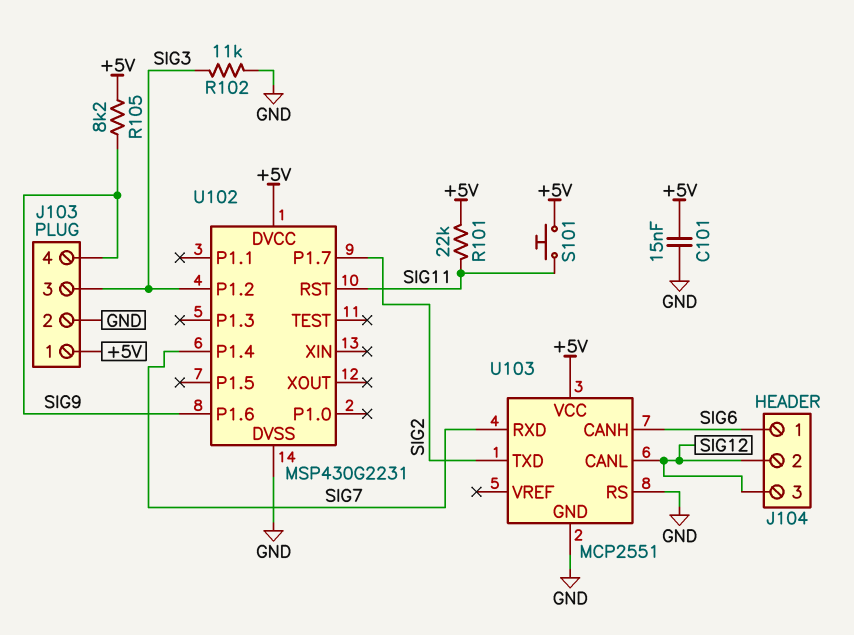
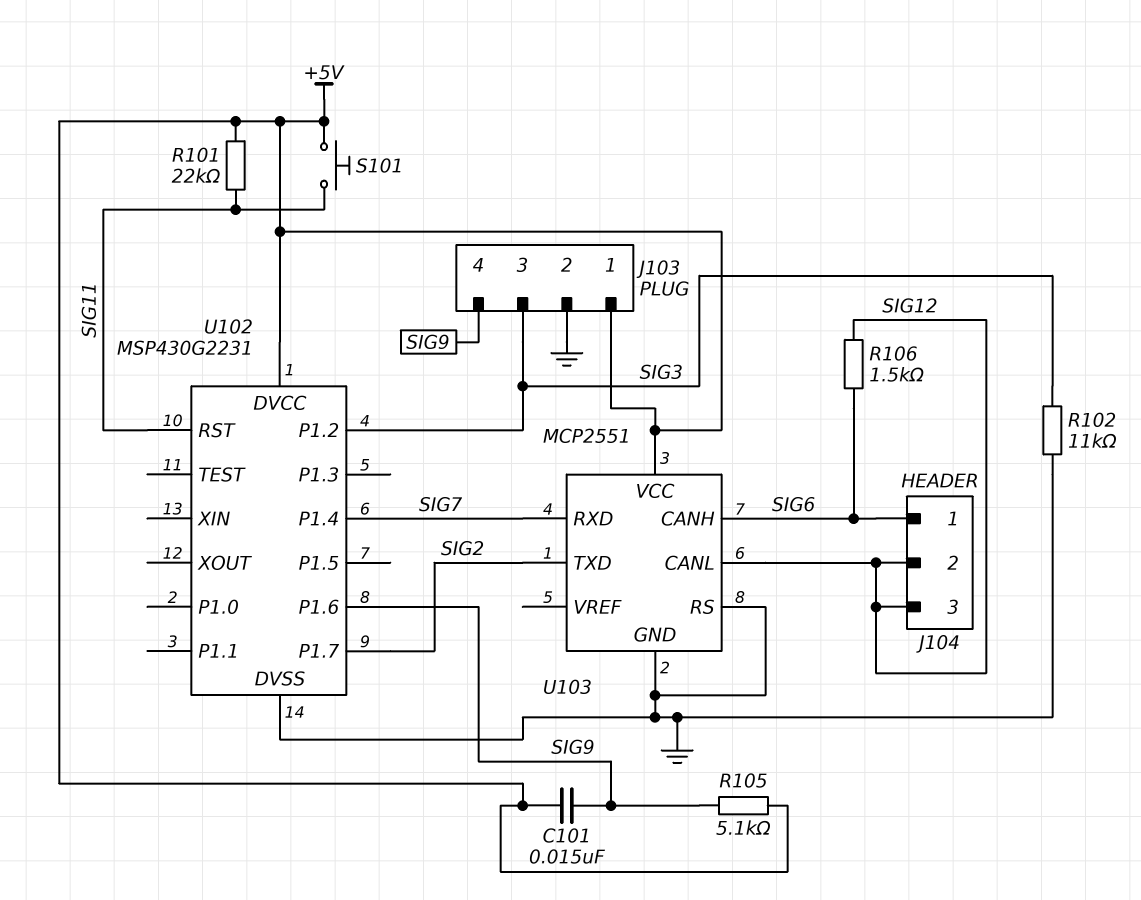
C101: 15nF (+5V, GND) -> 15nF (+5V, SIG9)
R105: 8.2k (+5V, SIG9) -> 5.1k (+5V, SIG9)
R106: none -> 1.5k (SIG6, SIG12)

